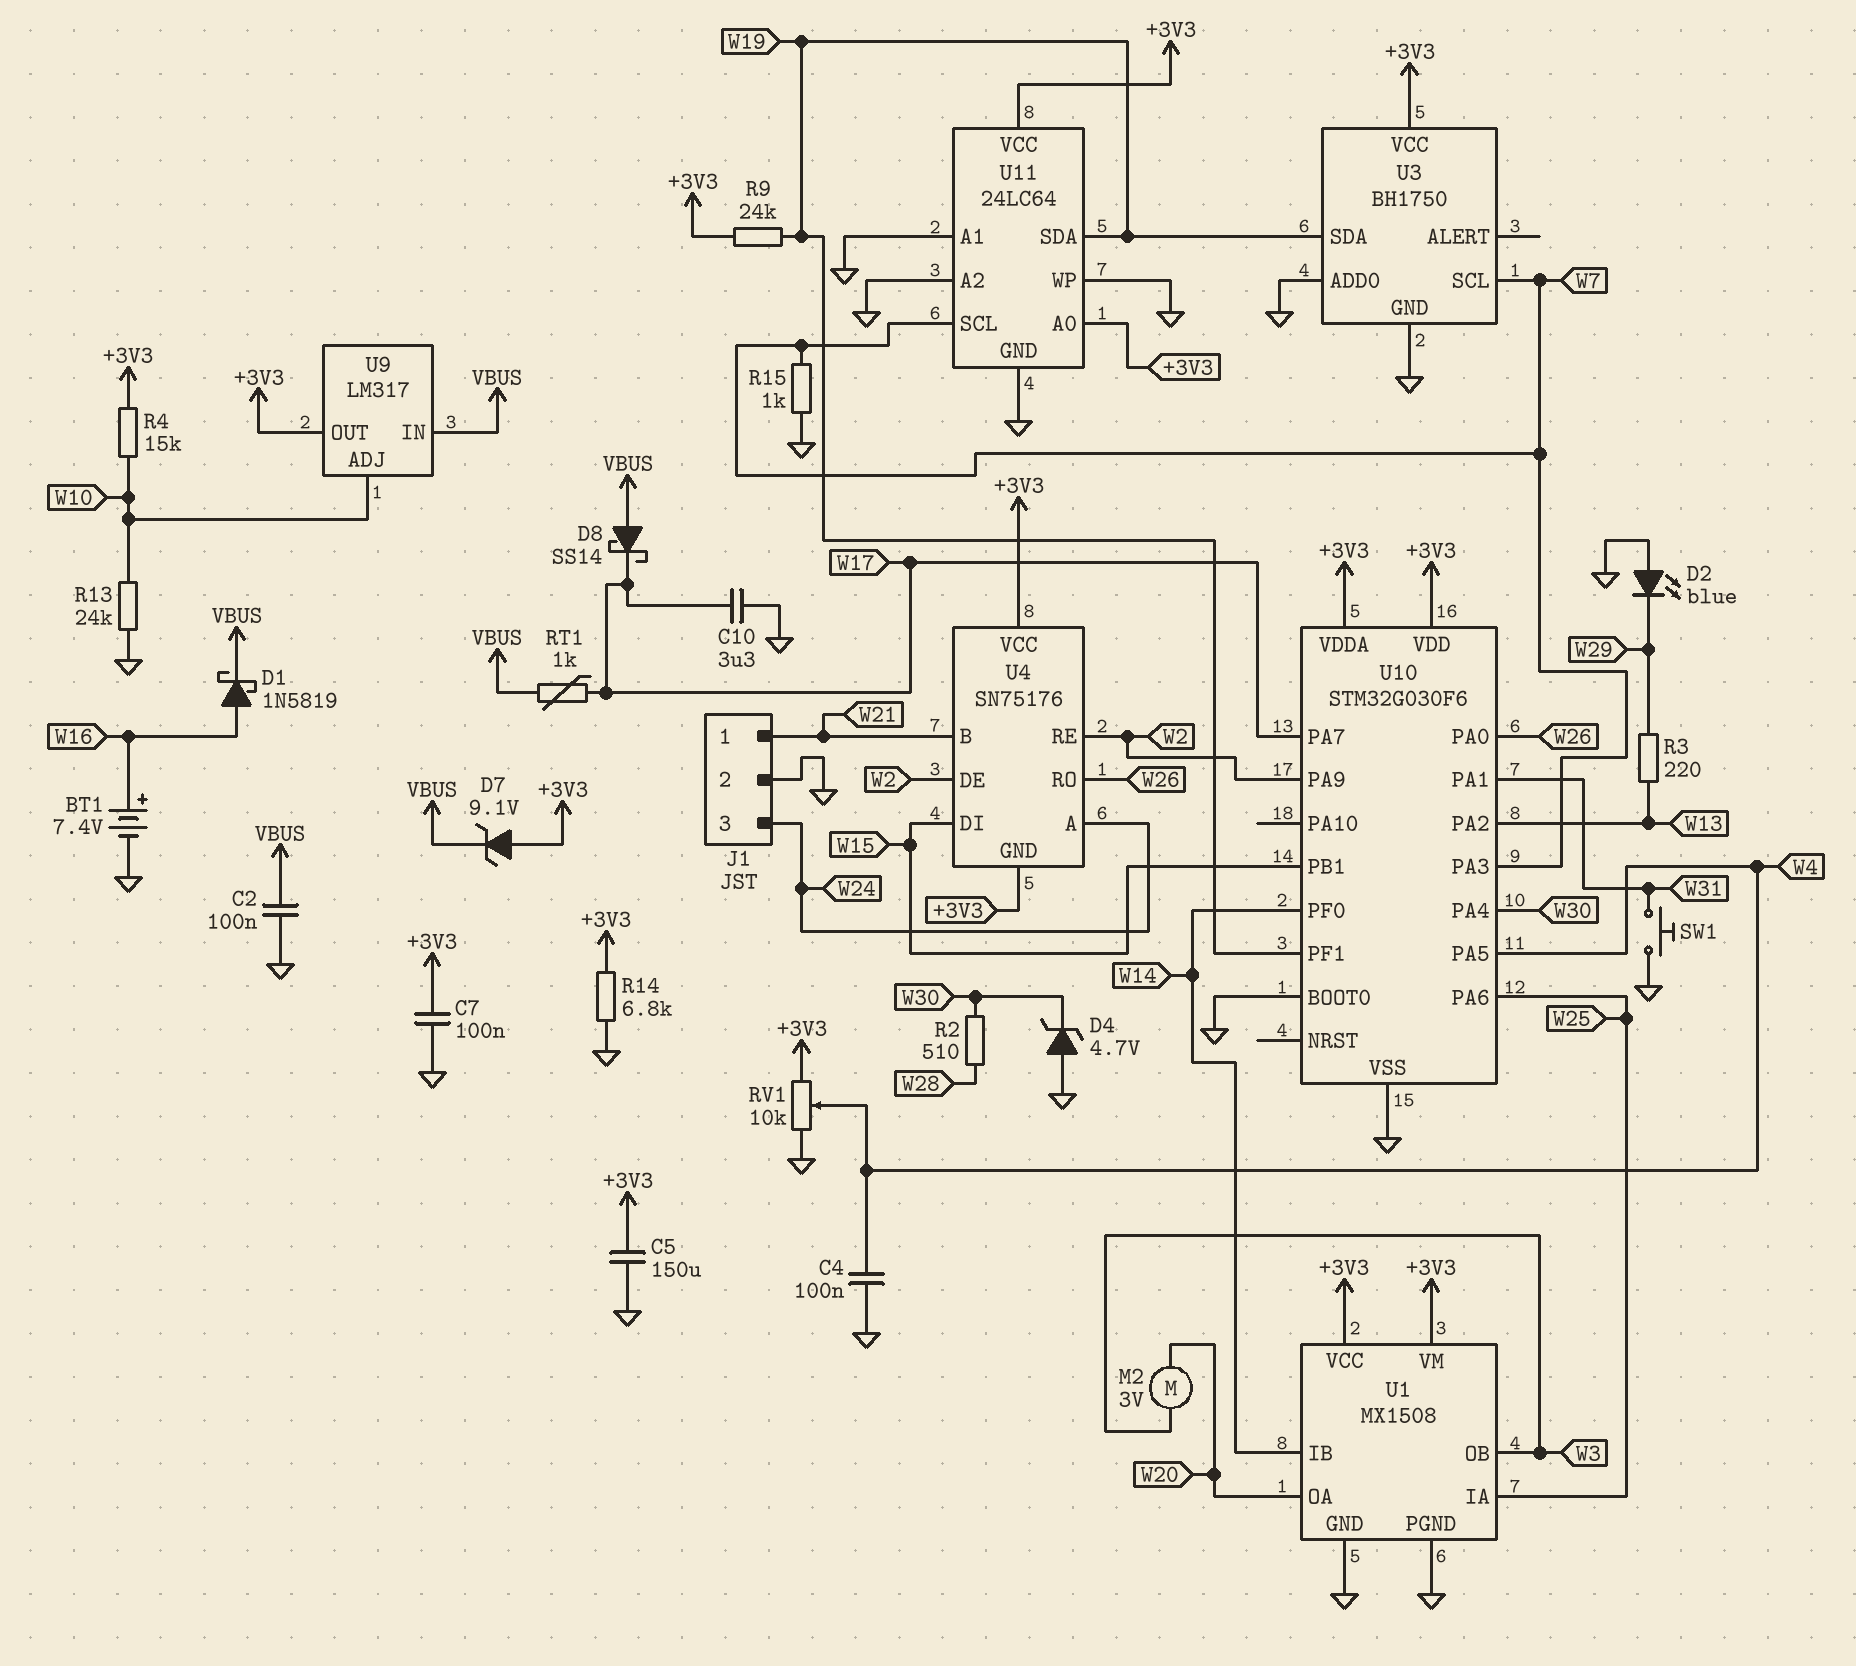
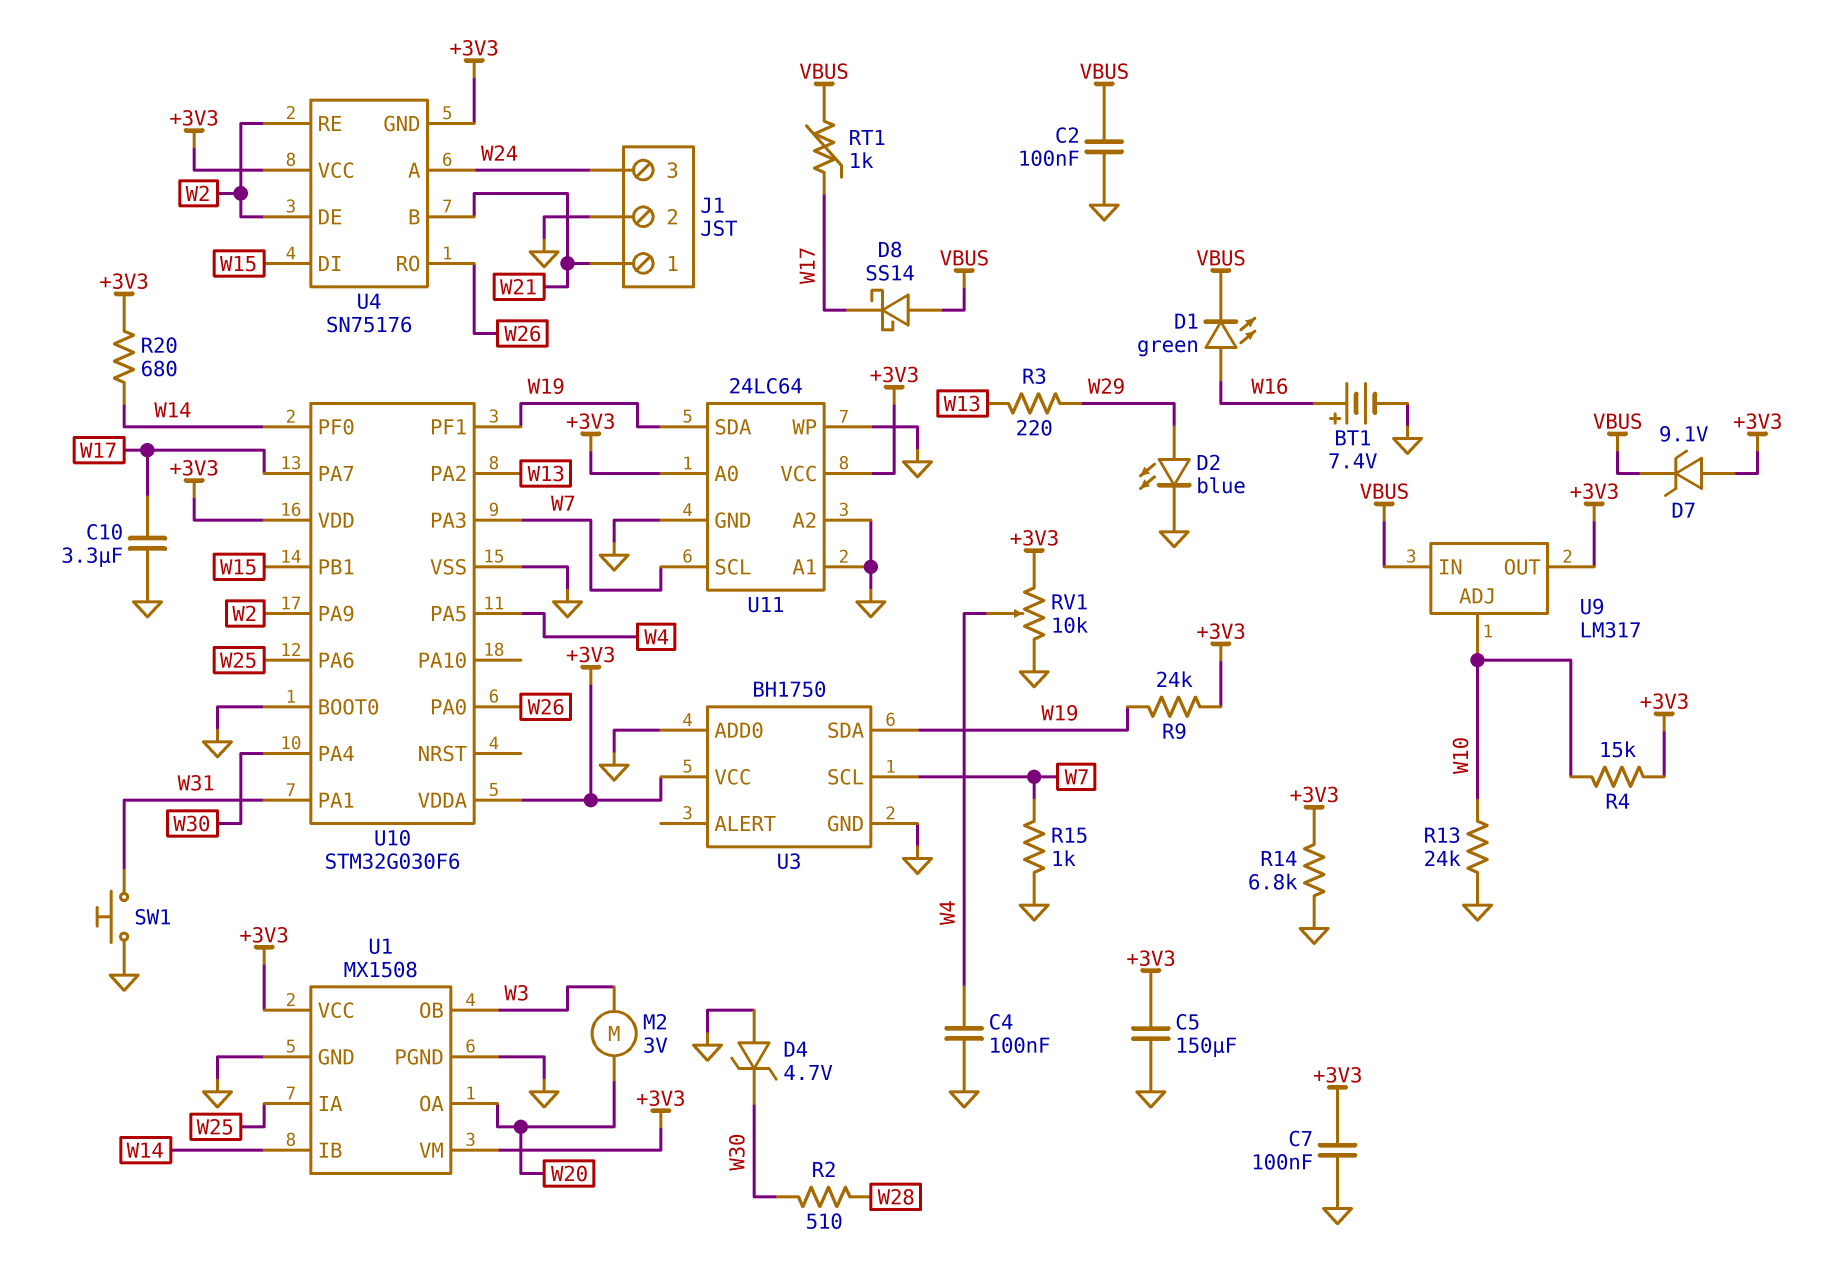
D1: schottky 1N5819 (A W16, K VBUS) -> LED green (A W16, K VBUS)
D2: LED blue (A GND, K W29) -> LED blue (A W29, K GND)
R20: none -> 680 (+3V3, W14)

